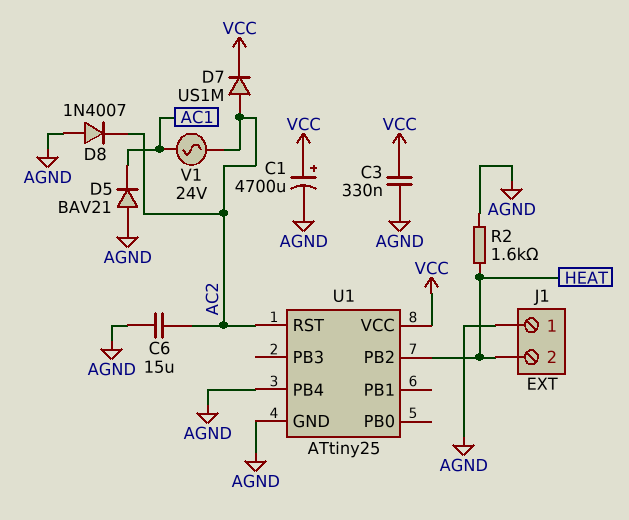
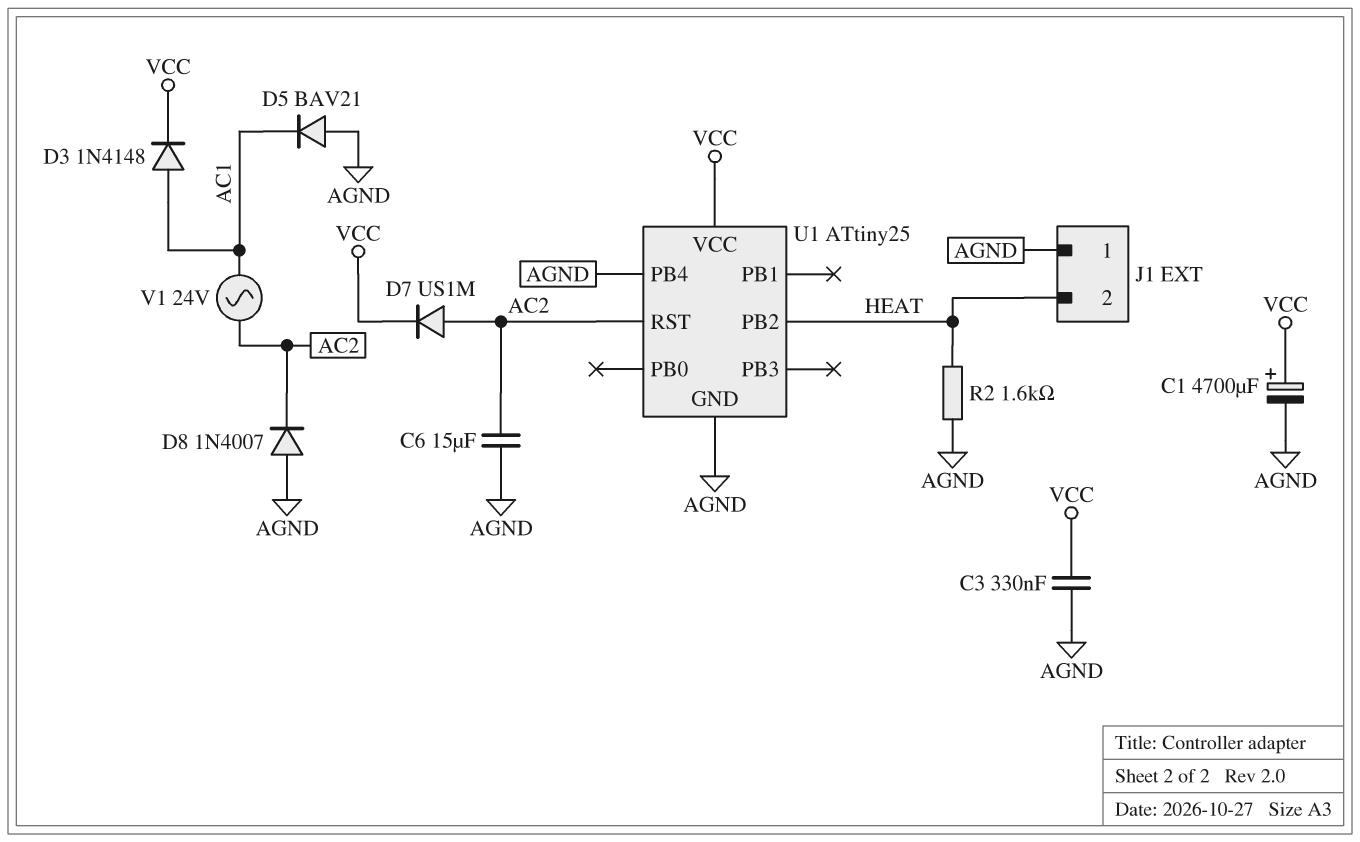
D3: none -> diode 1N4148 (A AC1, K VCC)

